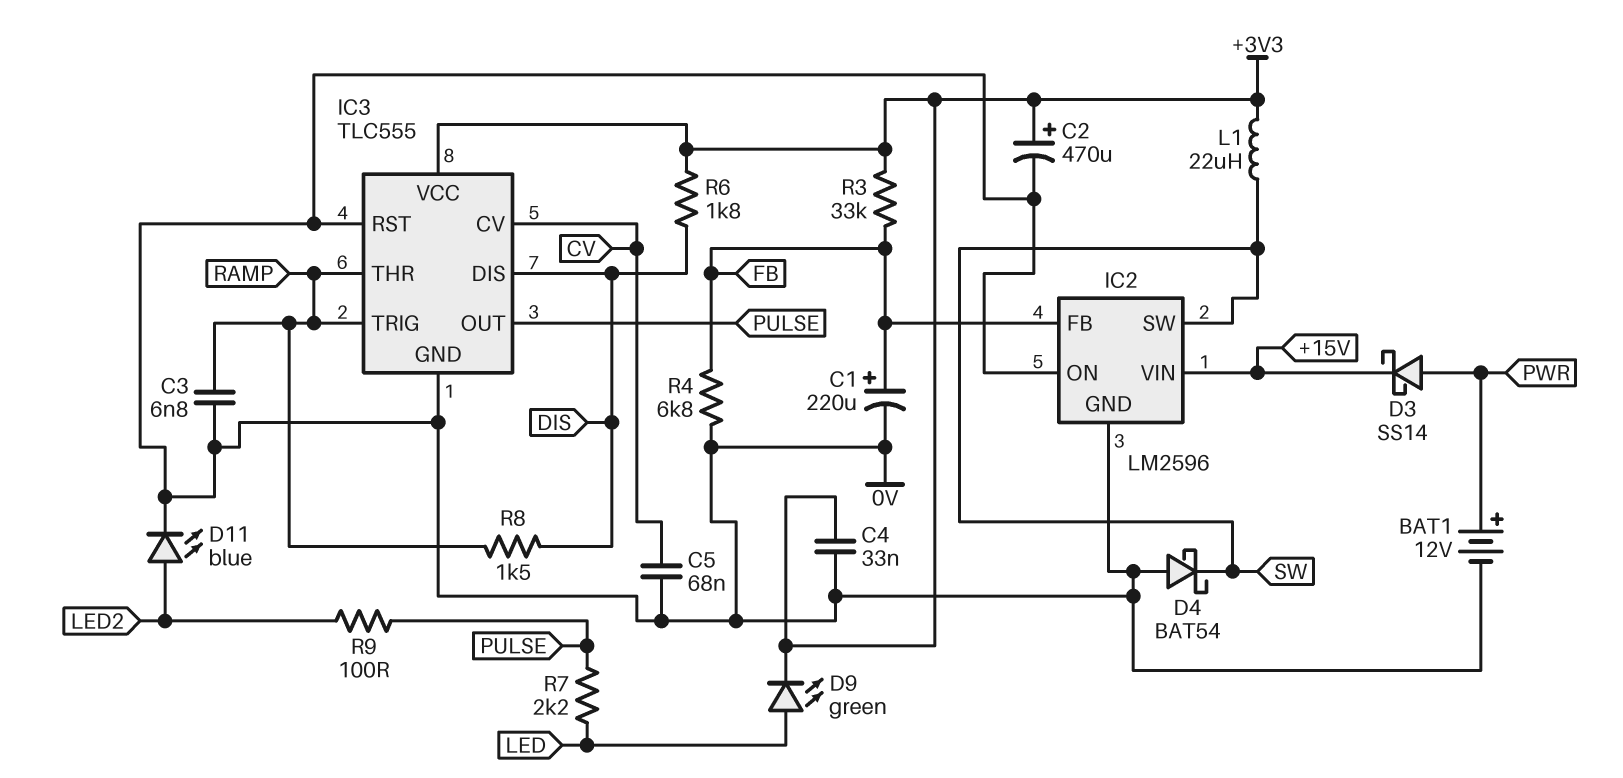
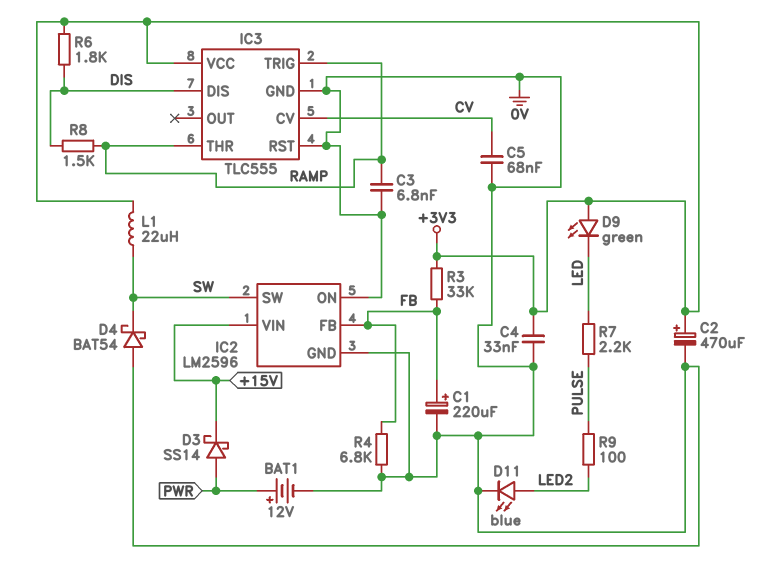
D9: LED green (A LED, K +3V3) -> LED green (A +3V3, K LED)
IC3 pin OUT: PULSE -> none

